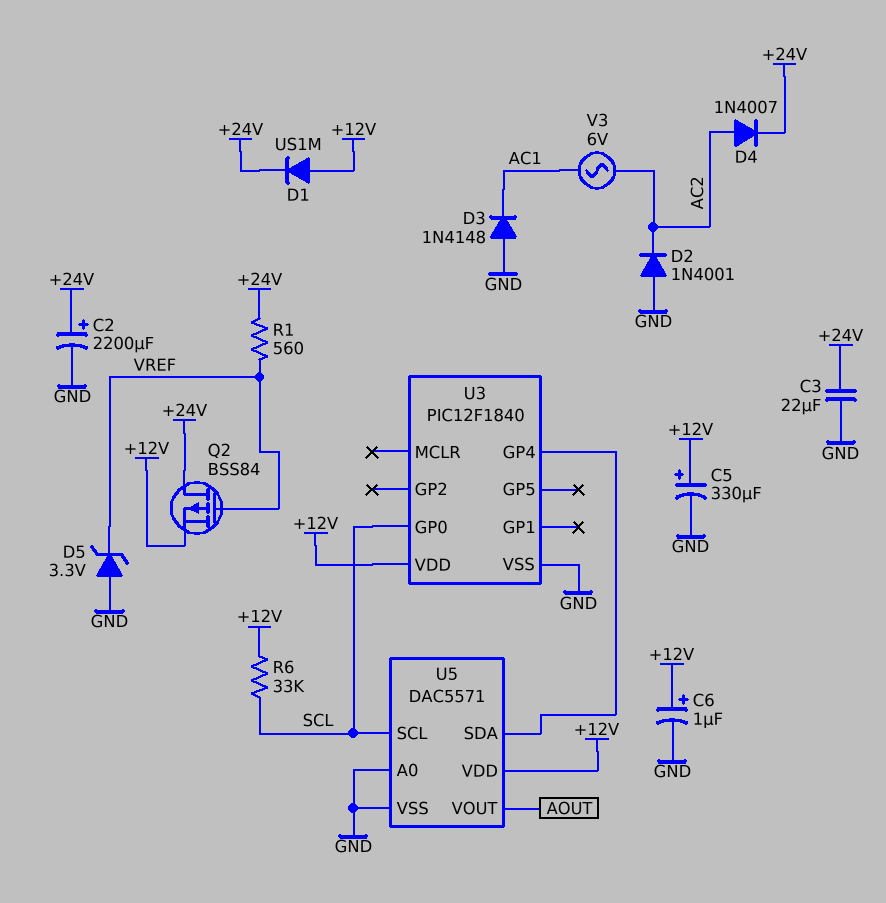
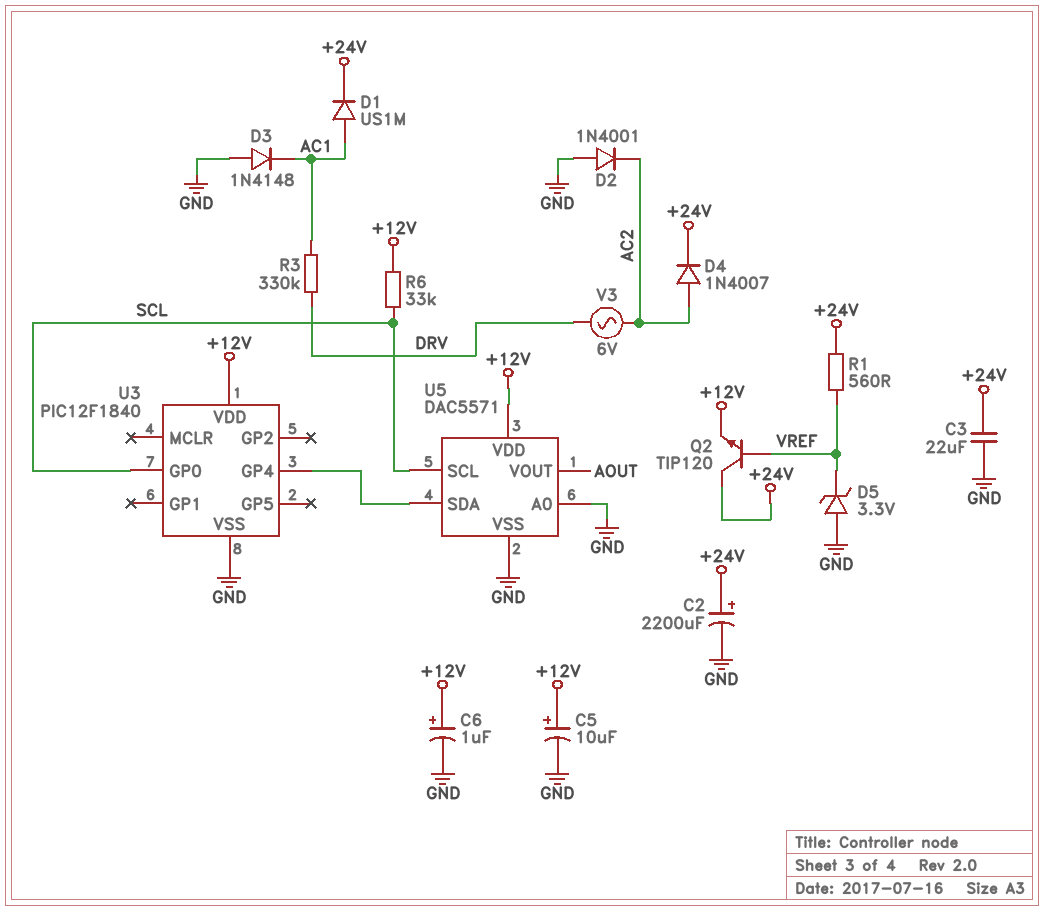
C5: 330uF (plus +12V, minus GND) -> 10uF (plus +12V, minus GND)
D1: diode US1M (A +12V, K +24V) -> diode US1M (A AC1, K +24V)
Q2: PMOS BSS84 (G VREF, D +24V, S +12V) -> NPN TIP120 (B VREF, C +24V, E +12V)
R3: none -> 330k (AC1, DRV)
V3: AC 6V (AC1, AC2) -> AC 6V (AC2, DRV)

